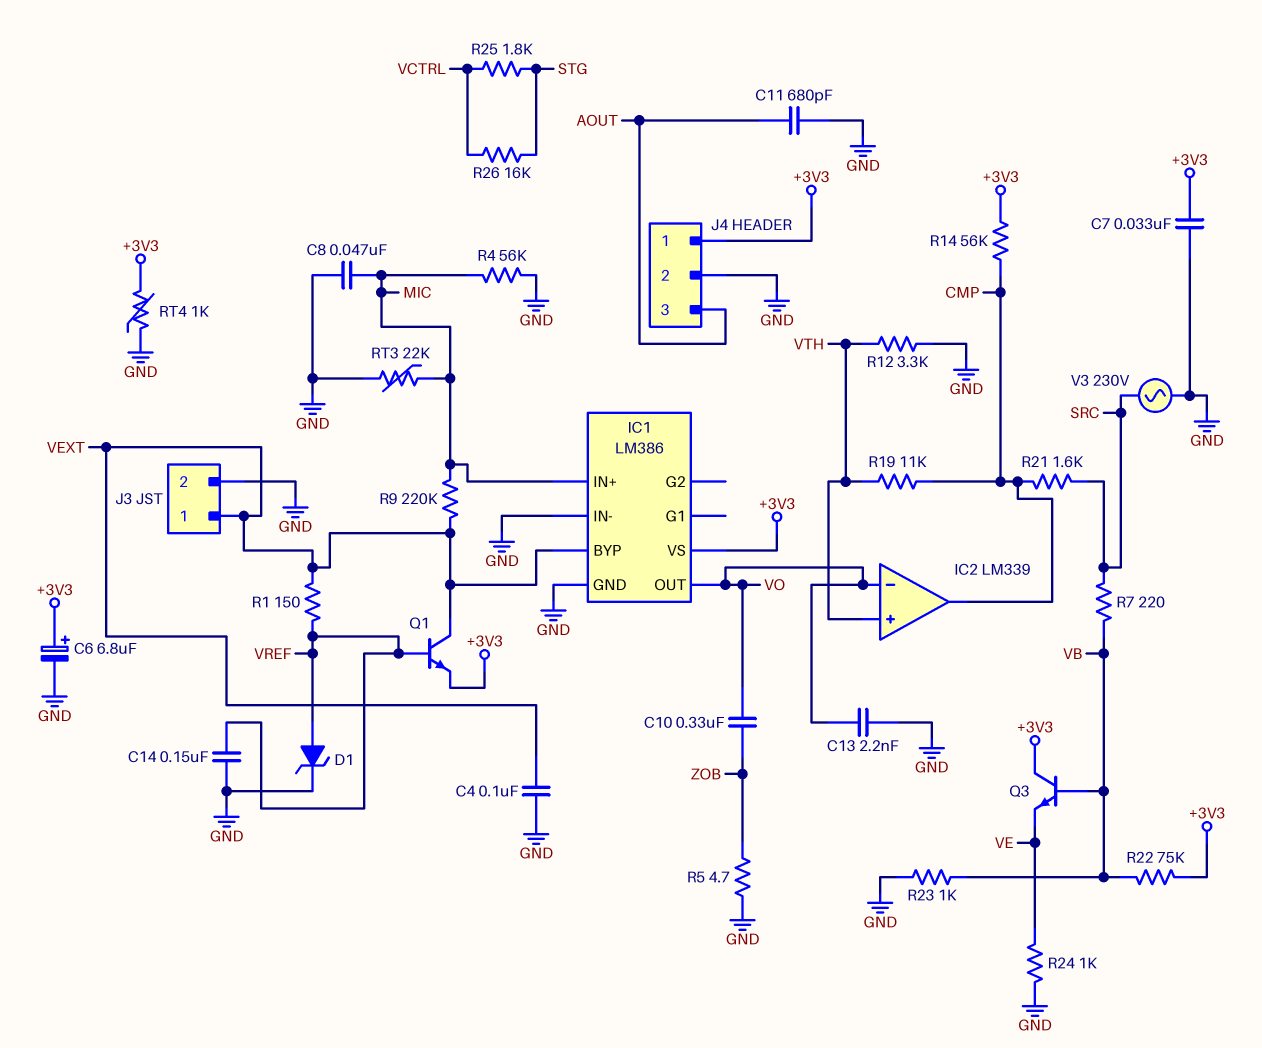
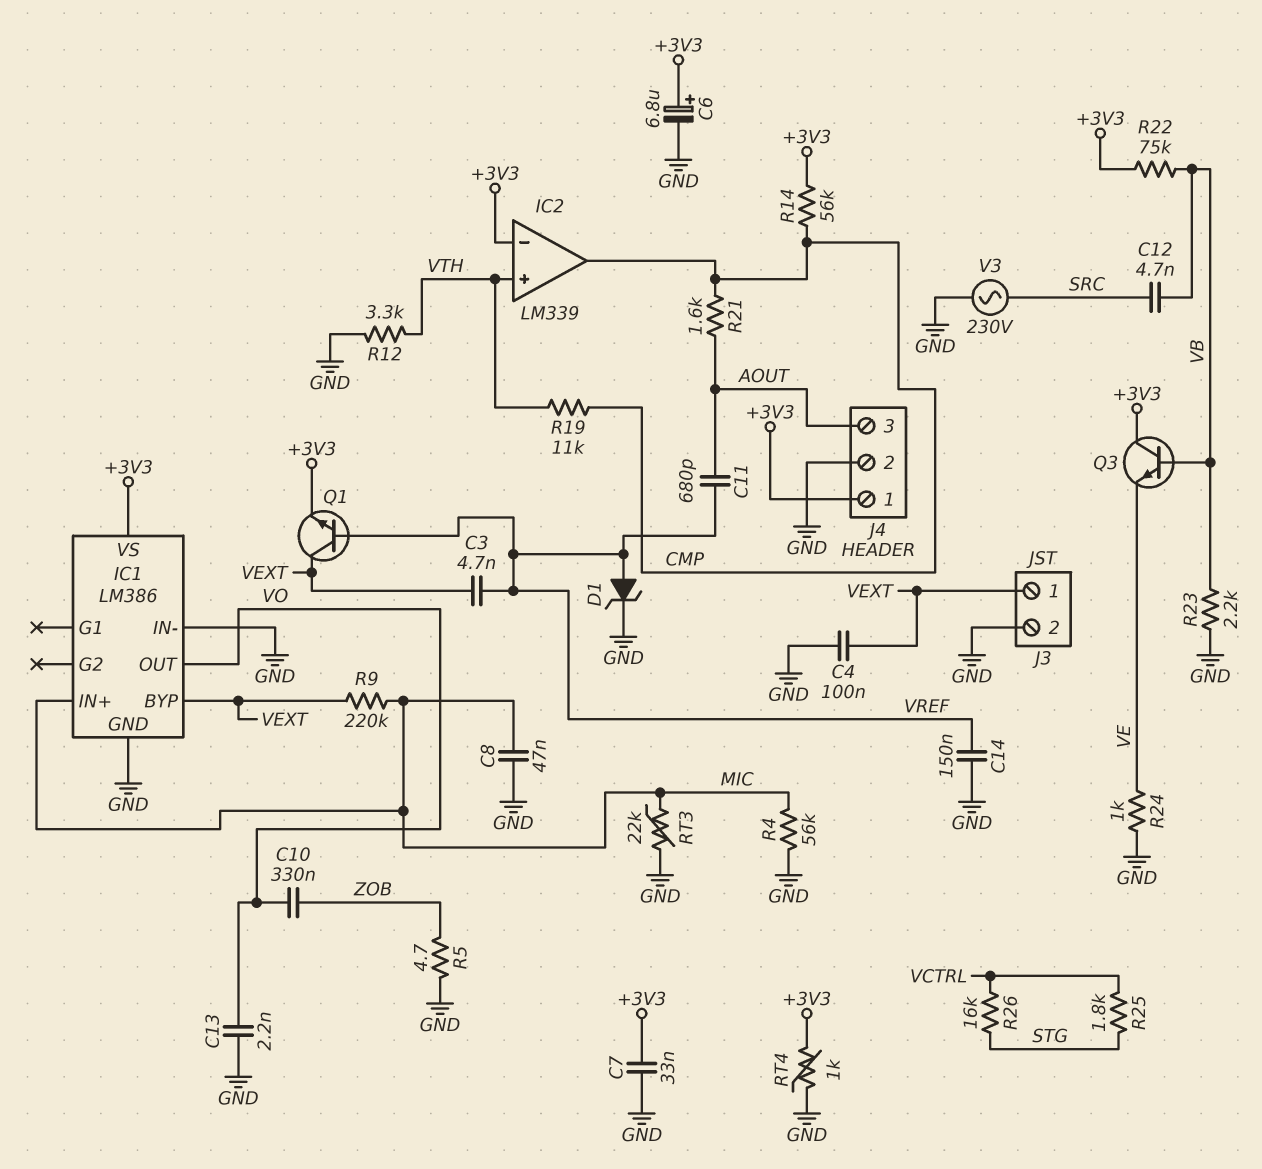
C3: none -> 4.7nF (VEXT, VREF)
C11: 680pF (AOUT, GND) -> 680pF (AOUT, VREF)
C12: none -> 4.7nF (SRC, VB)
IC2 pin in-: VO -> +3V3
R1: 150 (VEXT, VREF) -> none
R7: 220 (SRC, VB) -> none
R21: 1.6k (CMP, SRC) -> 1.6k (AOUT, CMP)
R23: 1k (GND, VB) -> 2.2k (GND, VB)

